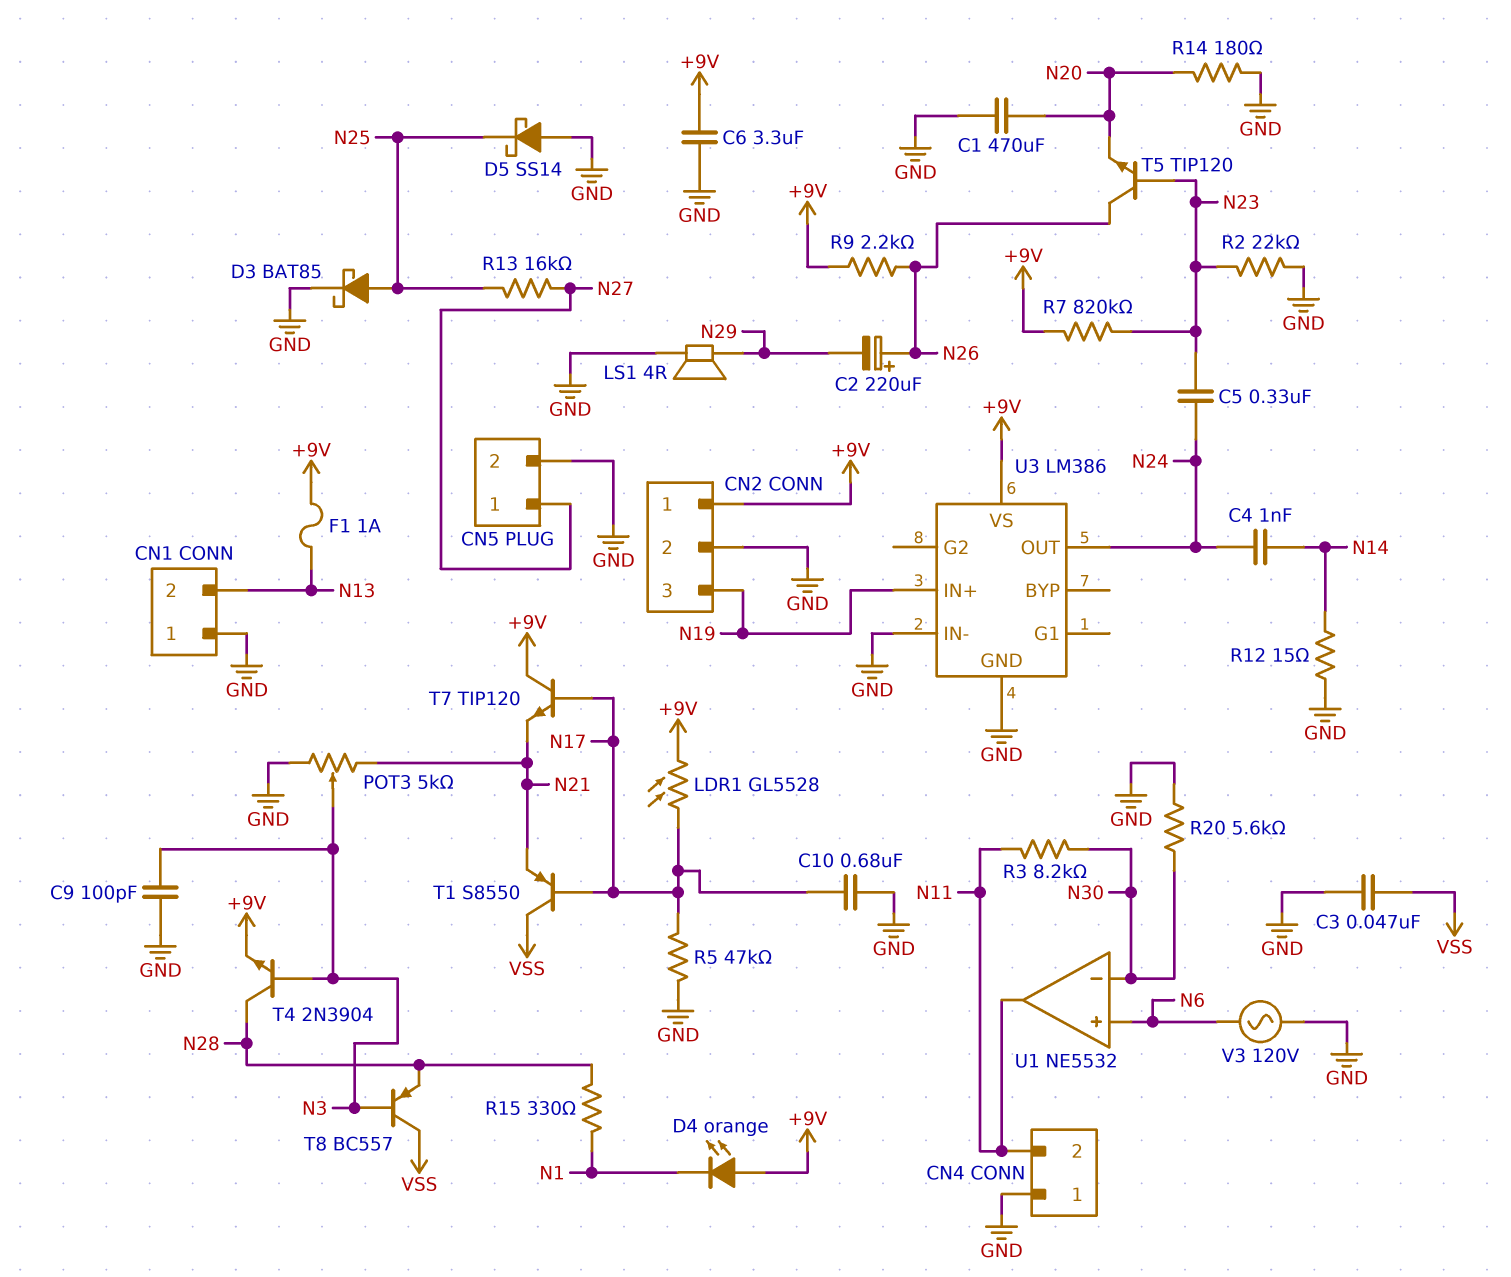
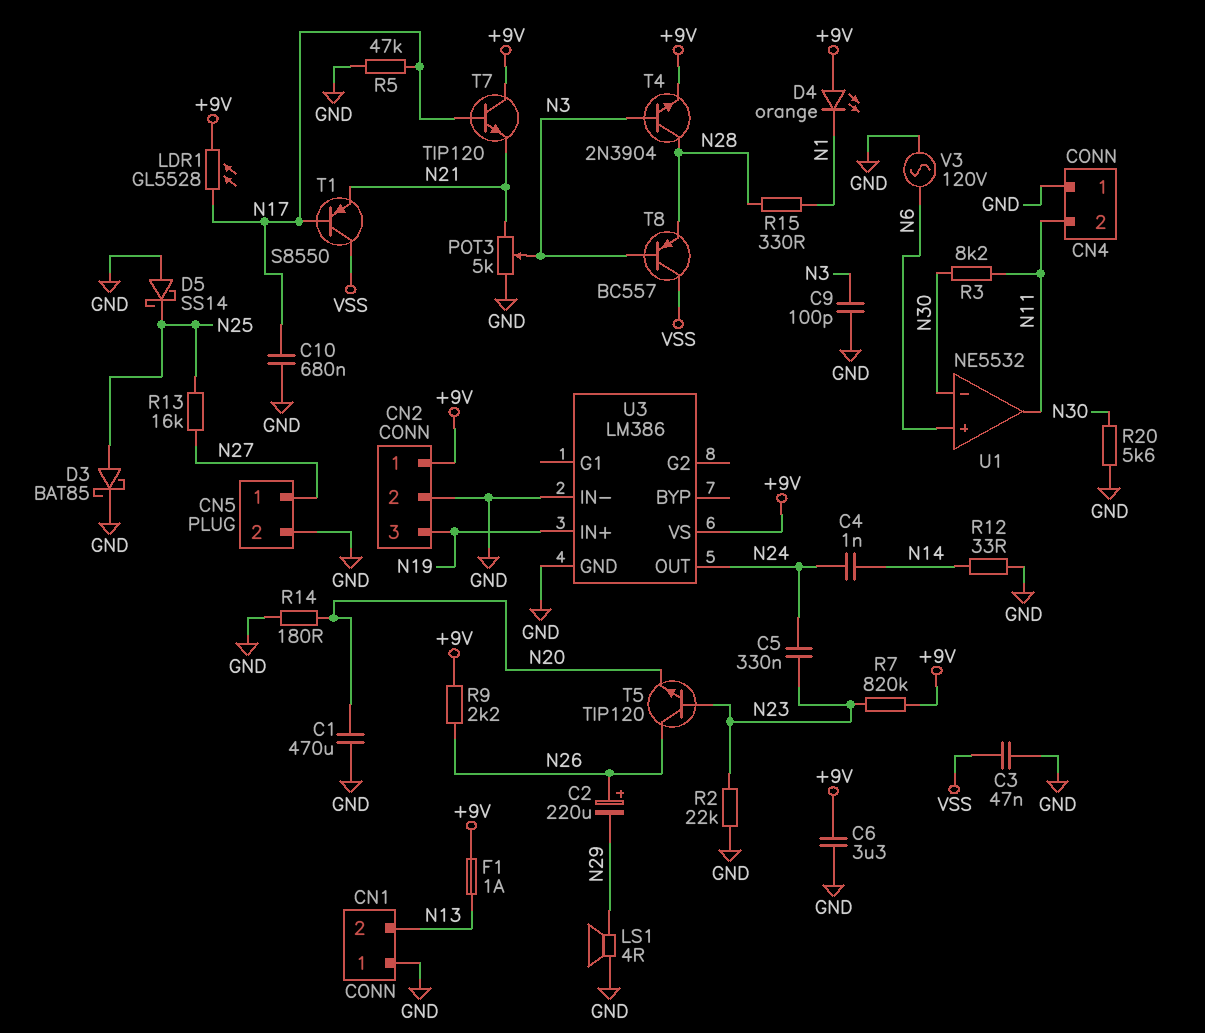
R12: 15 (GND, N14) -> 33 (GND, N14)

